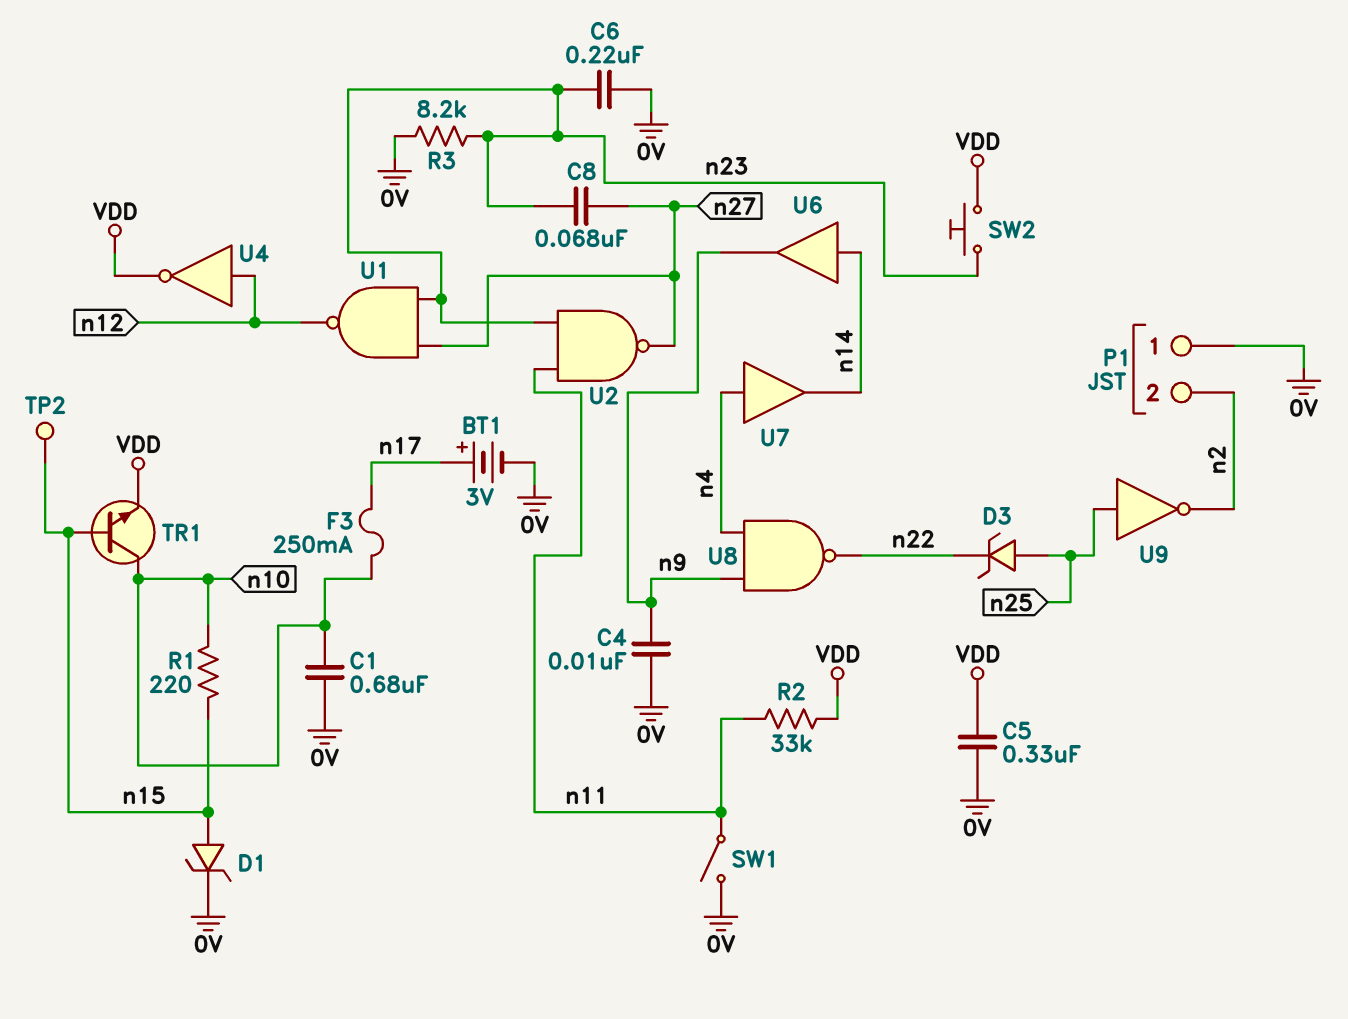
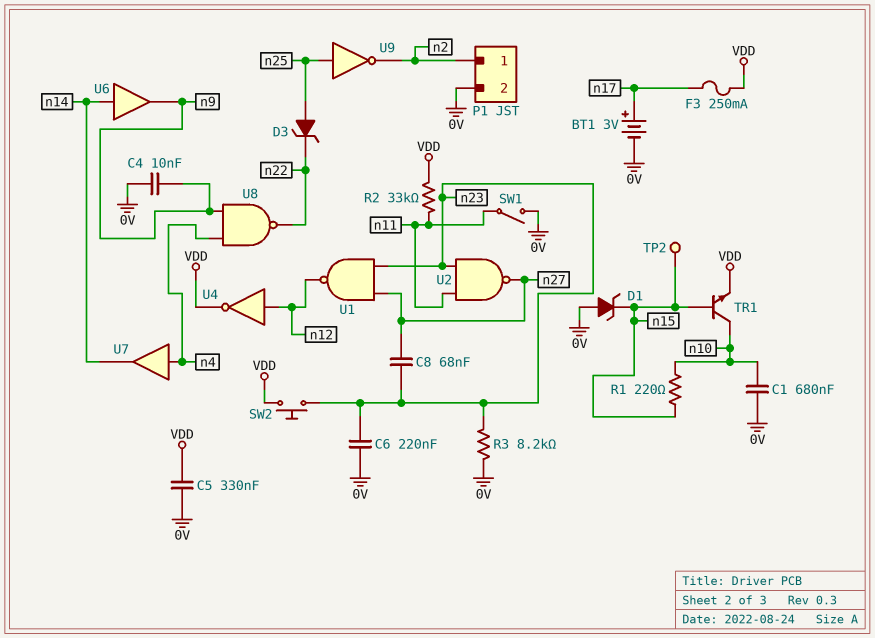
D1: zener (A n15, K 0V) -> zener (A 0V, K n15)
F3: 250mA (n10, n17) -> 250mA (VDD, n17)
P1 pin 1: 0V -> n2
P1 pin 2: n2 -> 0V

